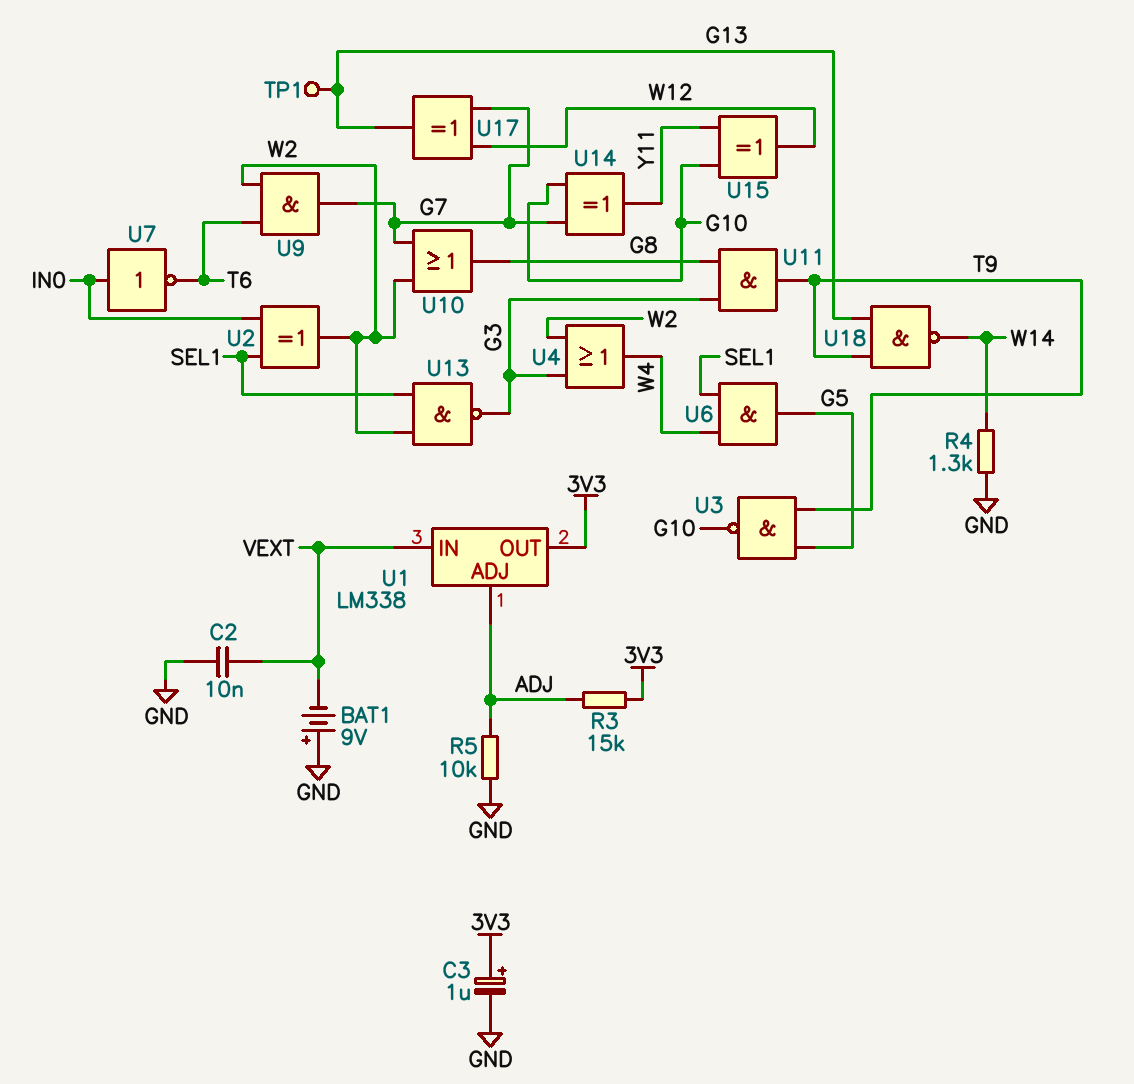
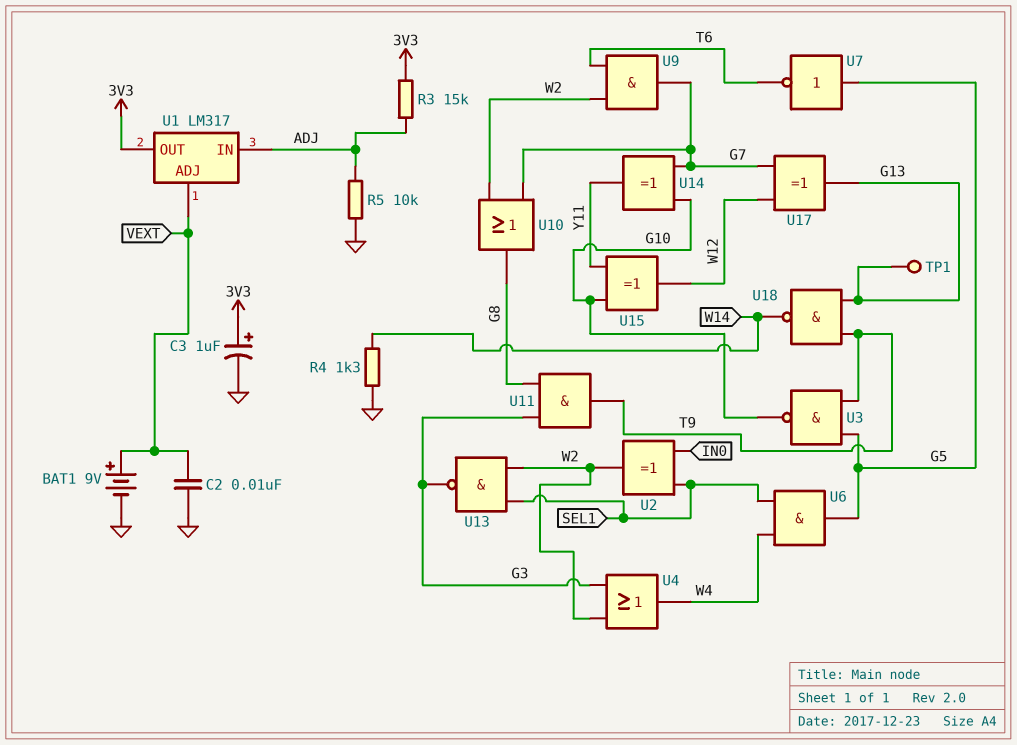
BAT1: 9V (plus GND, minus VEXT) -> 9V (plus VEXT, minus GND)
U1: LM338 -> LM317
U1 pin ADJ: ADJ -> VEXT
U1 pin IN: VEXT -> ADJ
U7: NOT (in IN0, out T6) -> NOT (in G5, out T6)

